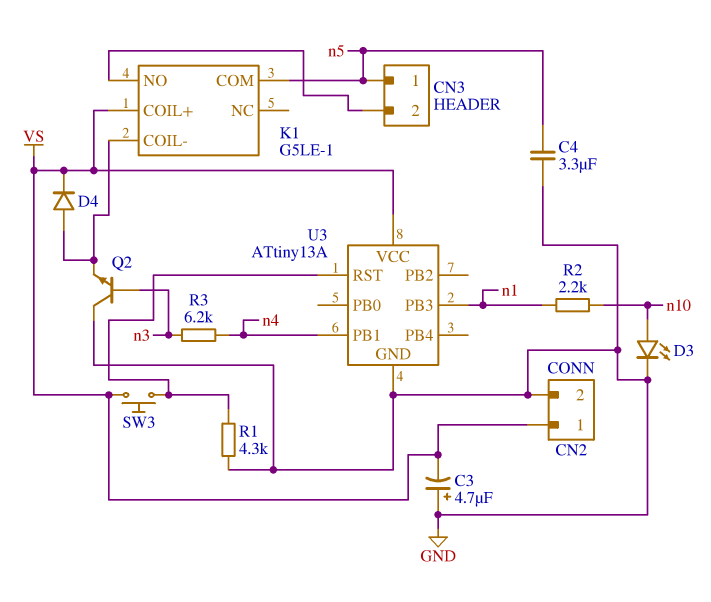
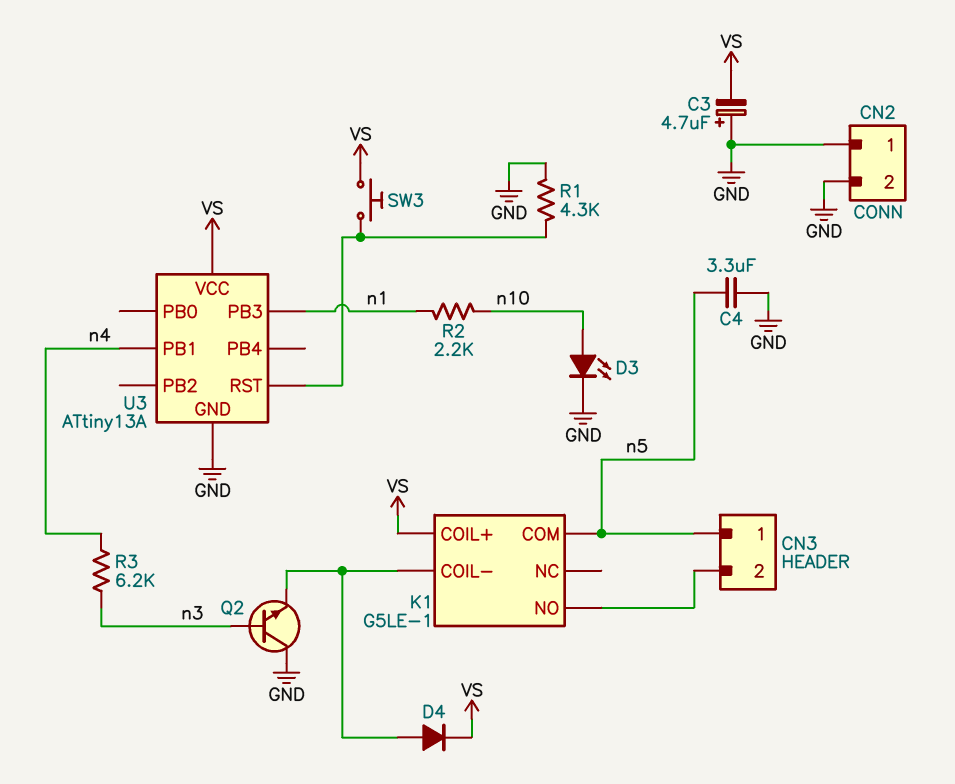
CN2 pin 1: VS -> GND

